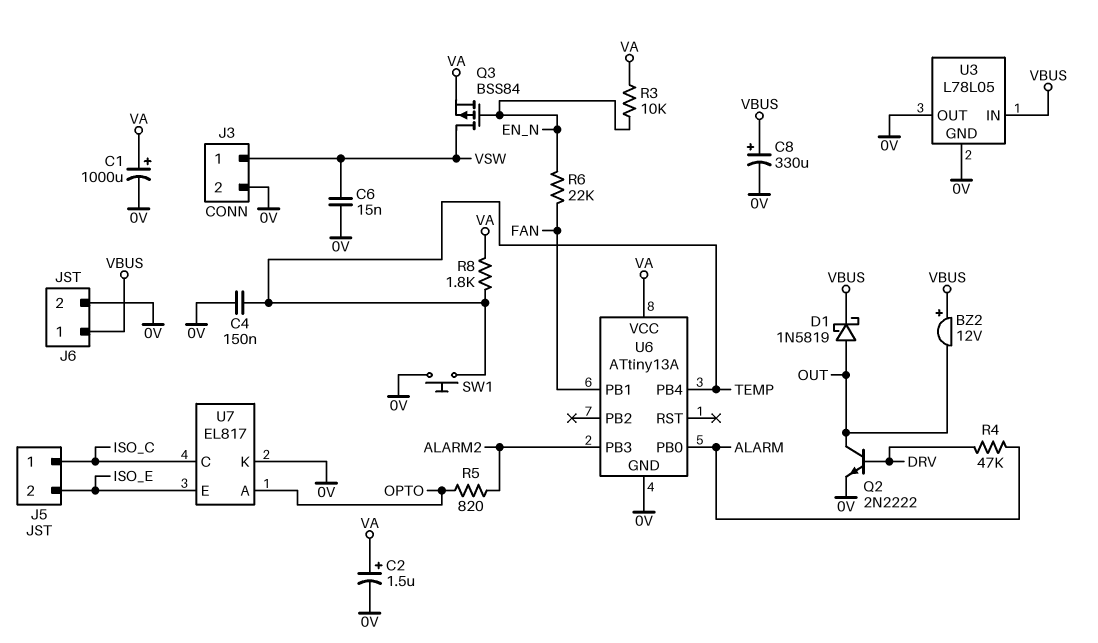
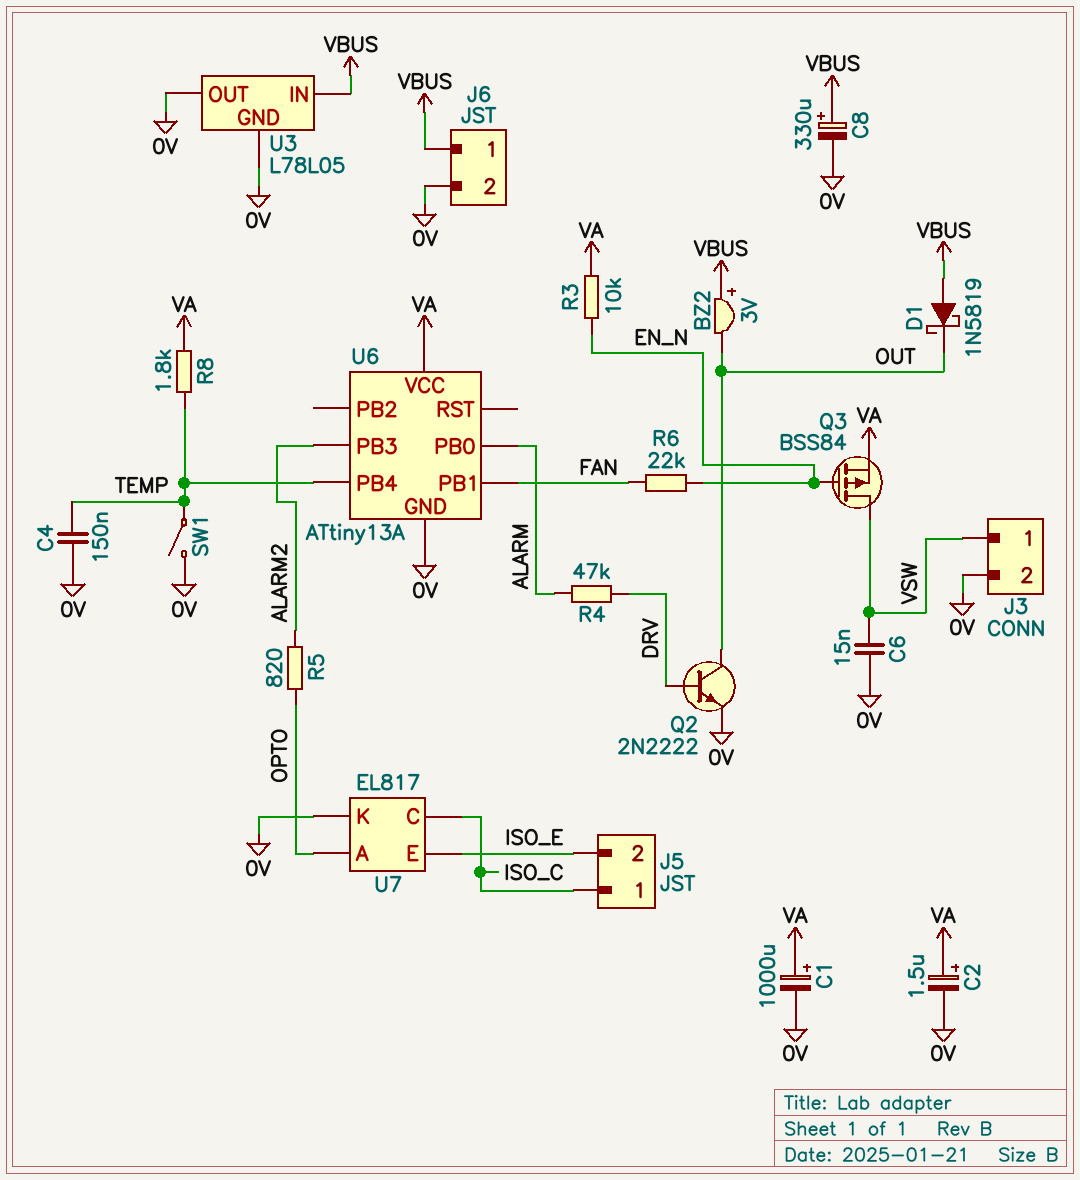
BZ2: buzzer 12V (plus VBUS, minus OUT) -> buzzer 3V (plus VBUS, minus OUT)
D1: schottky 1N5819 (A OUT, K VBUS) -> schottky 1N5819 (A VBUS, K OUT)
SW1: button (0V, TEMP) -> switch (0V, TEMP)

